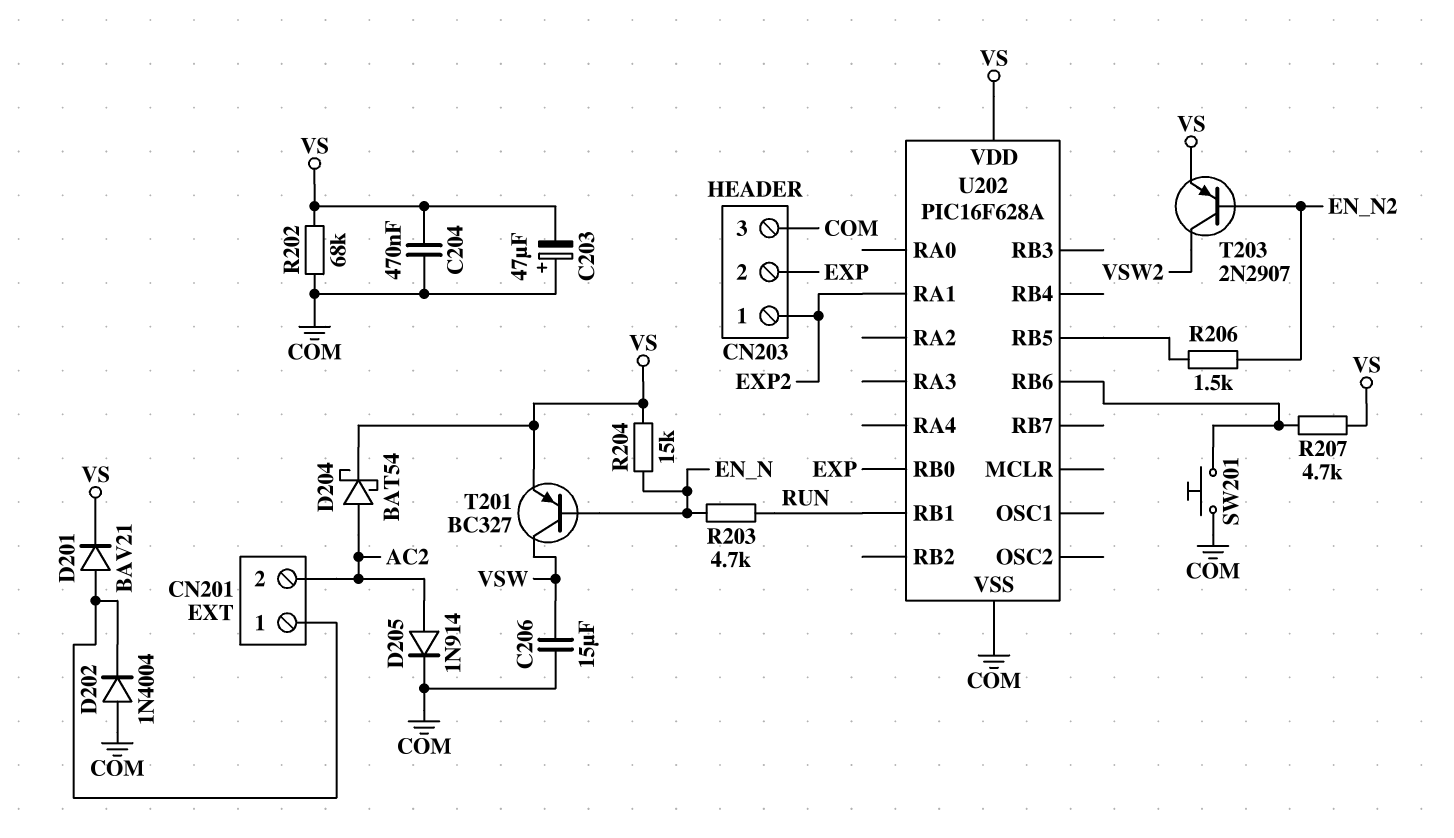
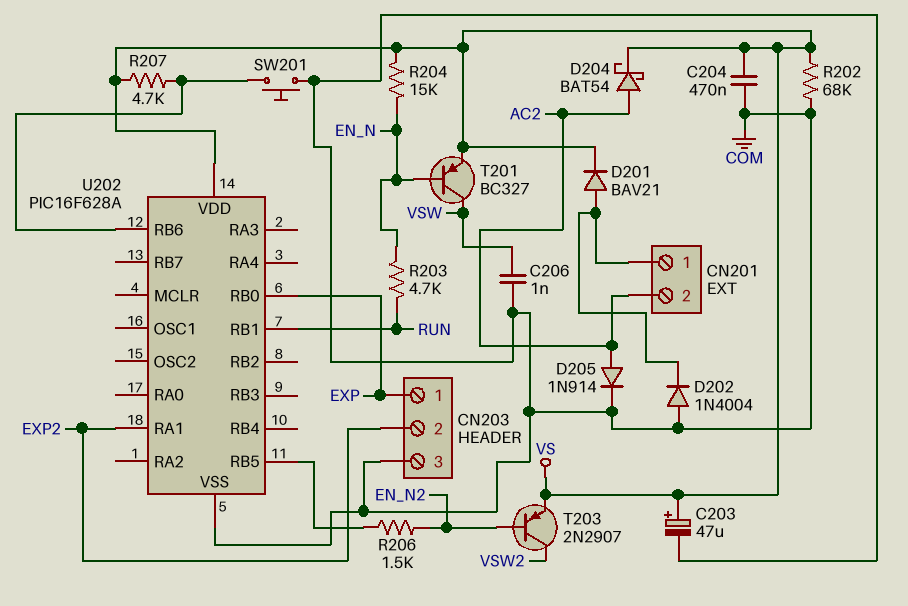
C203: 47uF (plus COM, minus VS) -> 47uF (plus VS, minus COM)
C206: 15uF (COM, VSW) -> 1nF (COM, VSW)
CN203 pin 1: EXP2 -> EXP
CN203 pin 2: EXP -> EXP2

